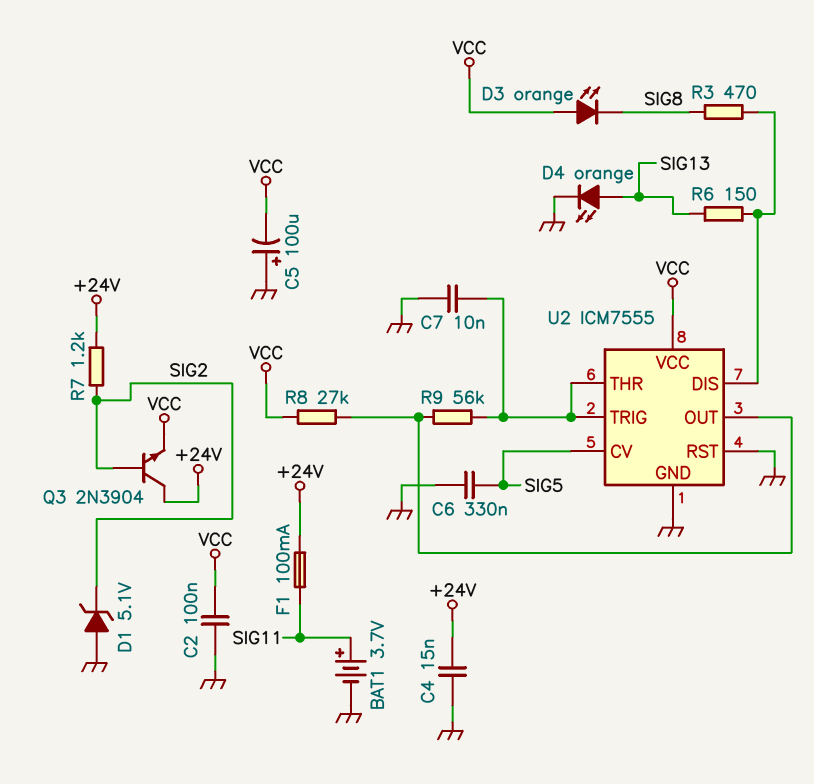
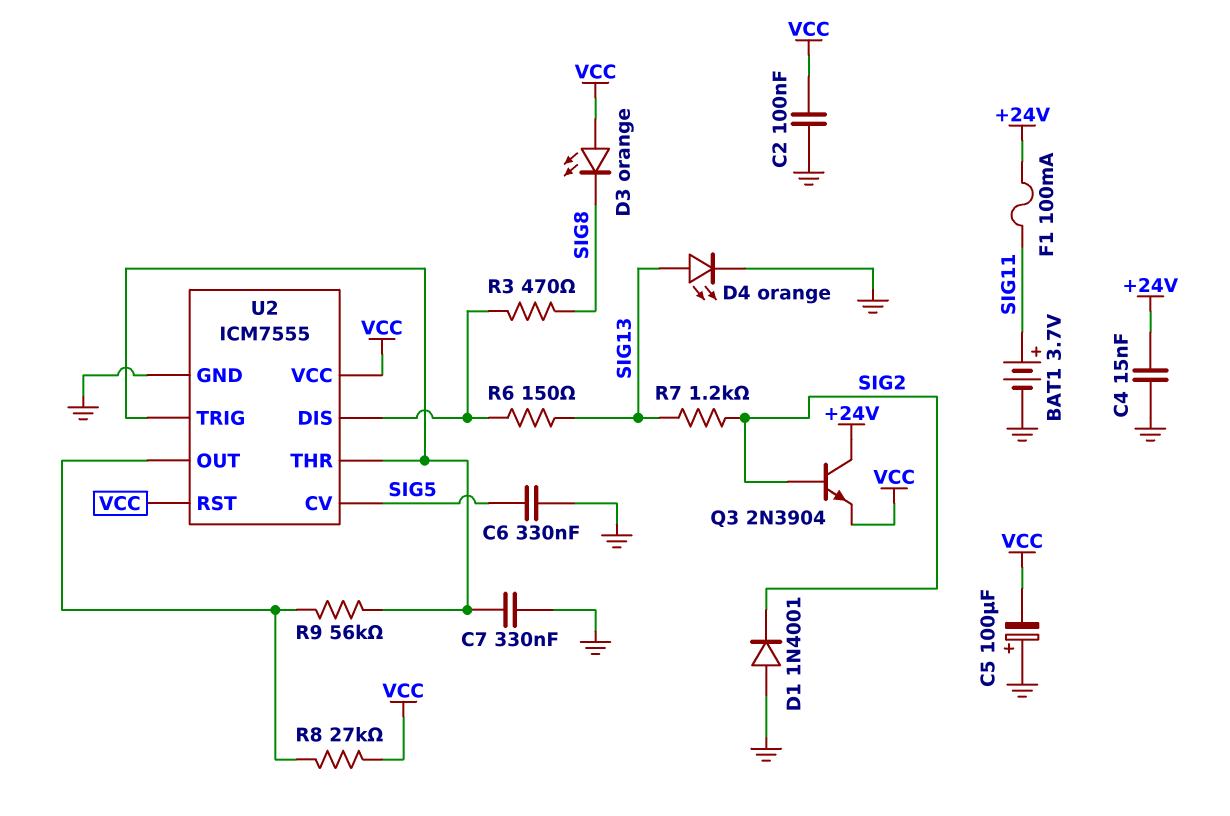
C7: 10nF (GND, U2/THR) -> 330nF (GND, U2/THR)
D1: zener 5.1V (A GND, K SIG2) -> diode 1N4001 (A GND, K SIG2)
R7: 1.2k (+24V, SIG2) -> 1.2k (SIG2, SIG13)
U2 pin RST: GND -> VCC

